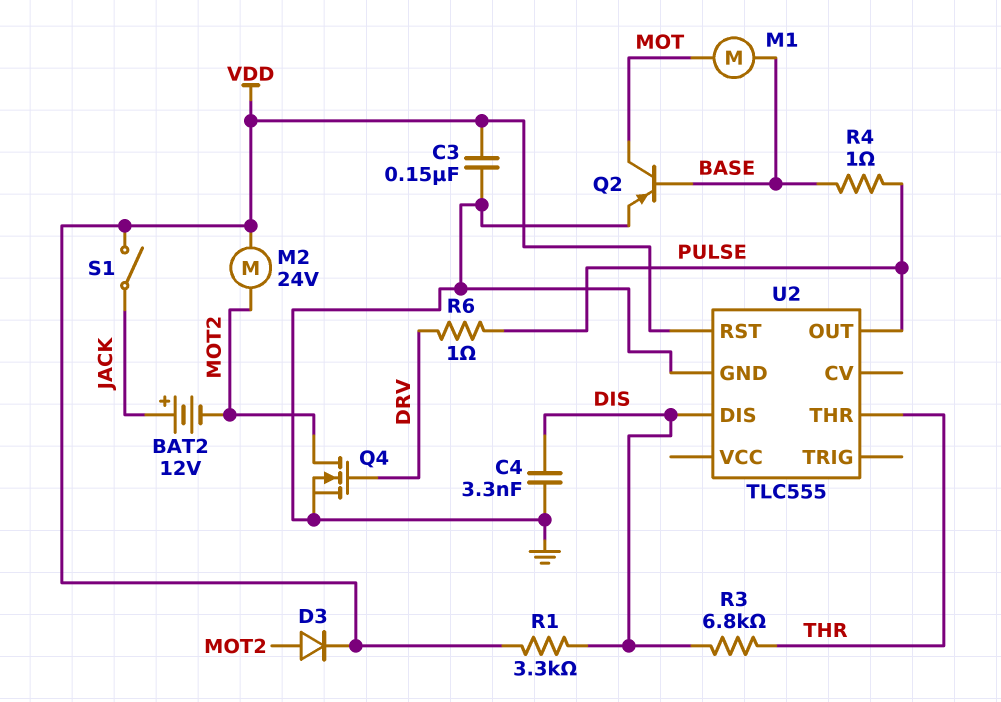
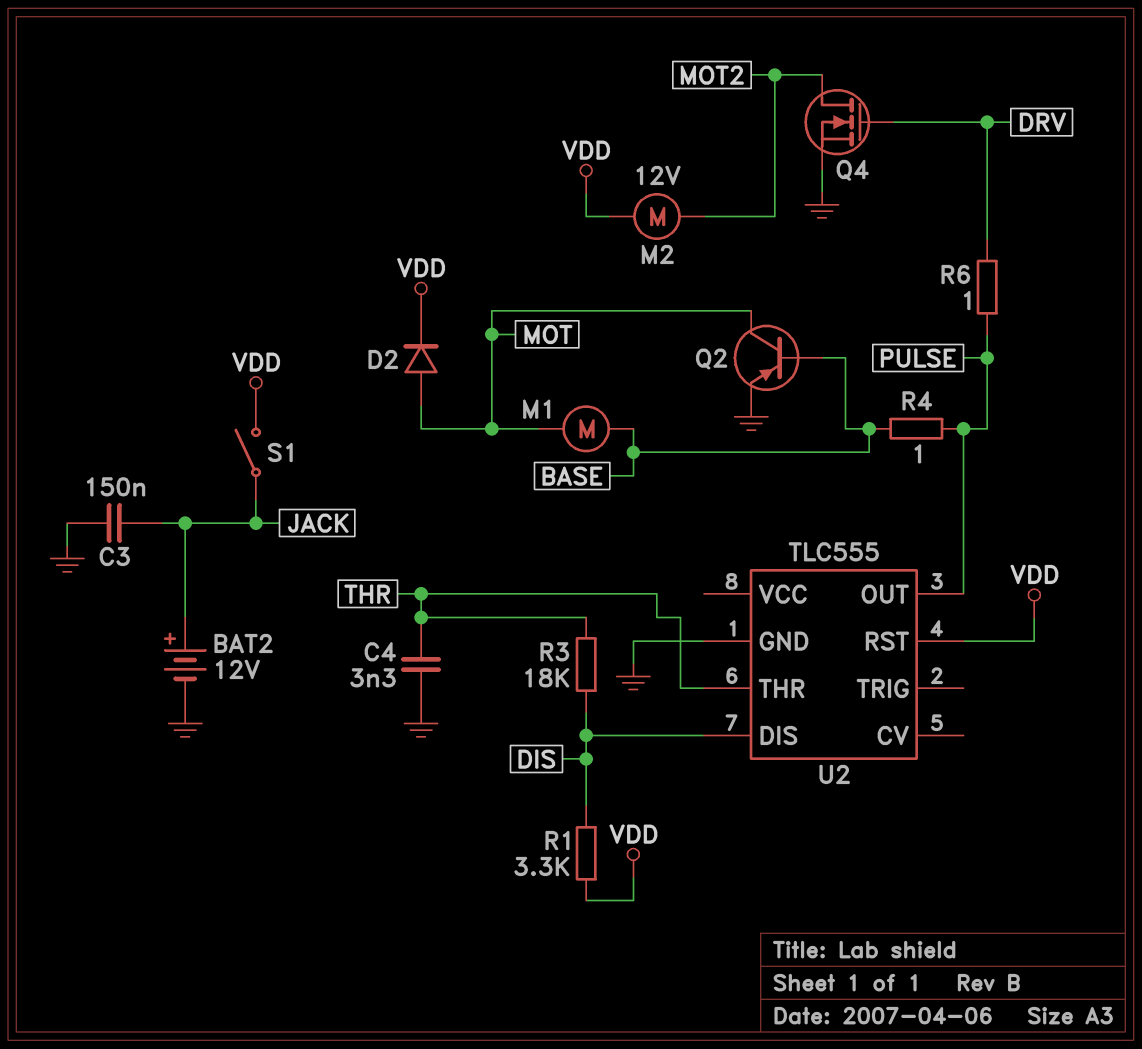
BAT2: 12V (plus JACK, minus MOT2) -> 12V (plus JACK, minus GND)
C3: 150nF (GND, VDD) -> 150nF (GND, JACK)
C4: 3.3nF (DIS, GND) -> 3.3nF (GND, THR)
D2: none -> diode (A MOT, K VDD)
D3: diode (A MOT2, K VDD) -> none
M2: motor 24V (MOT2, VDD) -> motor 12V (MOT2, VDD)
R3: 6.8k (DIS, THR) -> 18k (DIS, THR)

